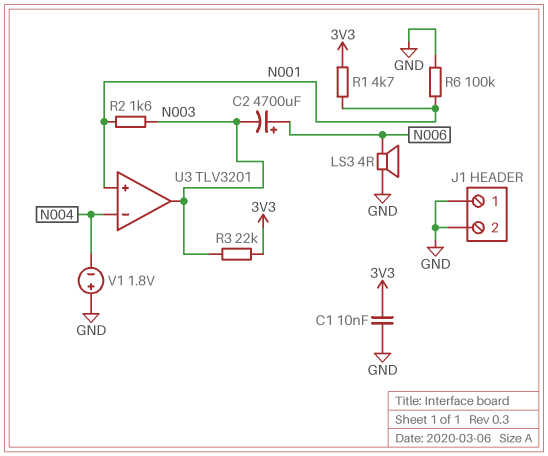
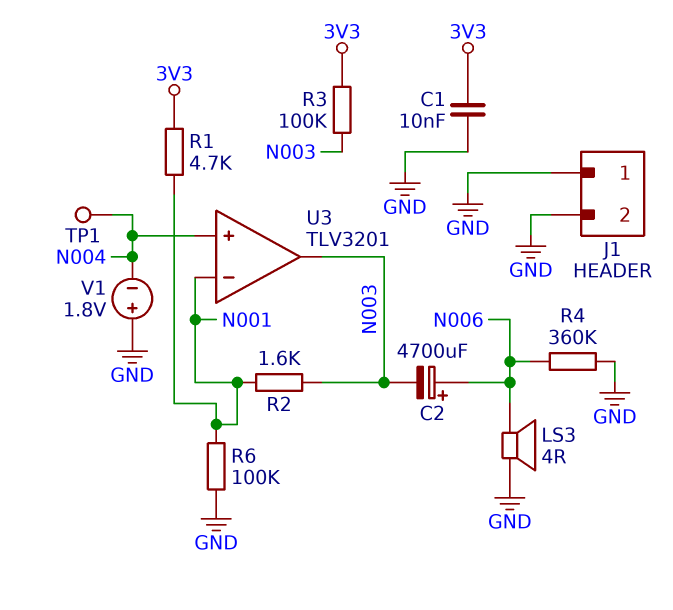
R3: 22k (3V3, N003) -> 100k (3V3, N003)
R4: none -> 360k (GND, N006)
TP1: none -> test point (N004)
U3 pin in+: N001 -> N004
U3 pin in-: N004 -> N001

